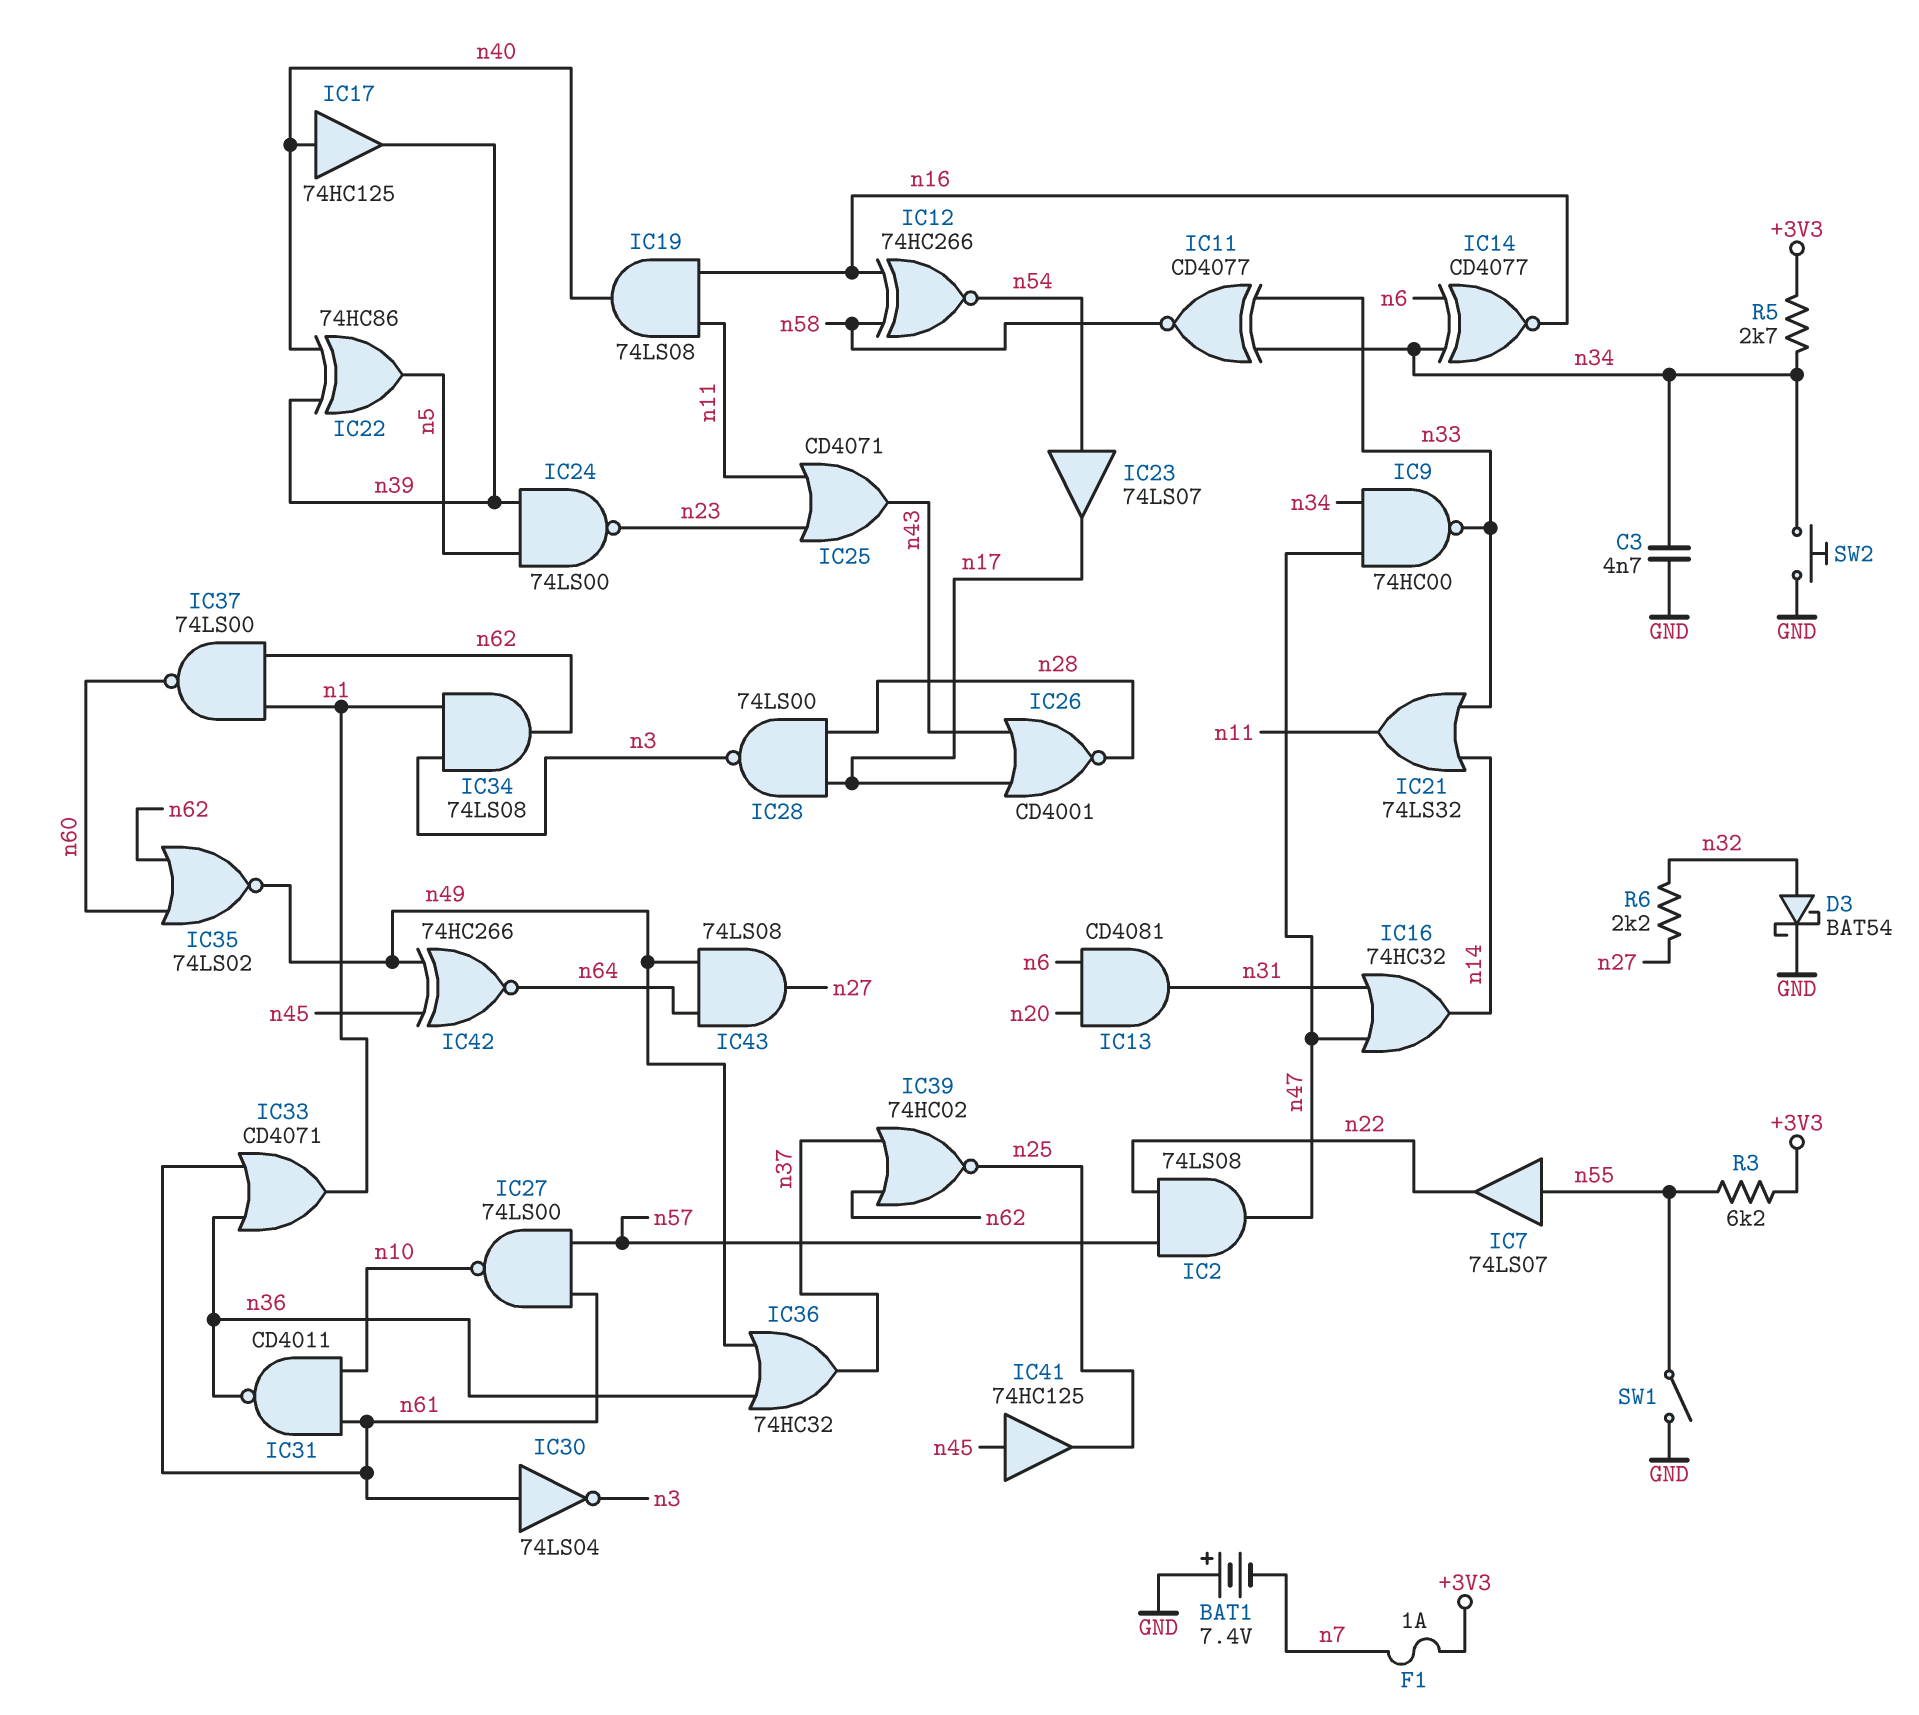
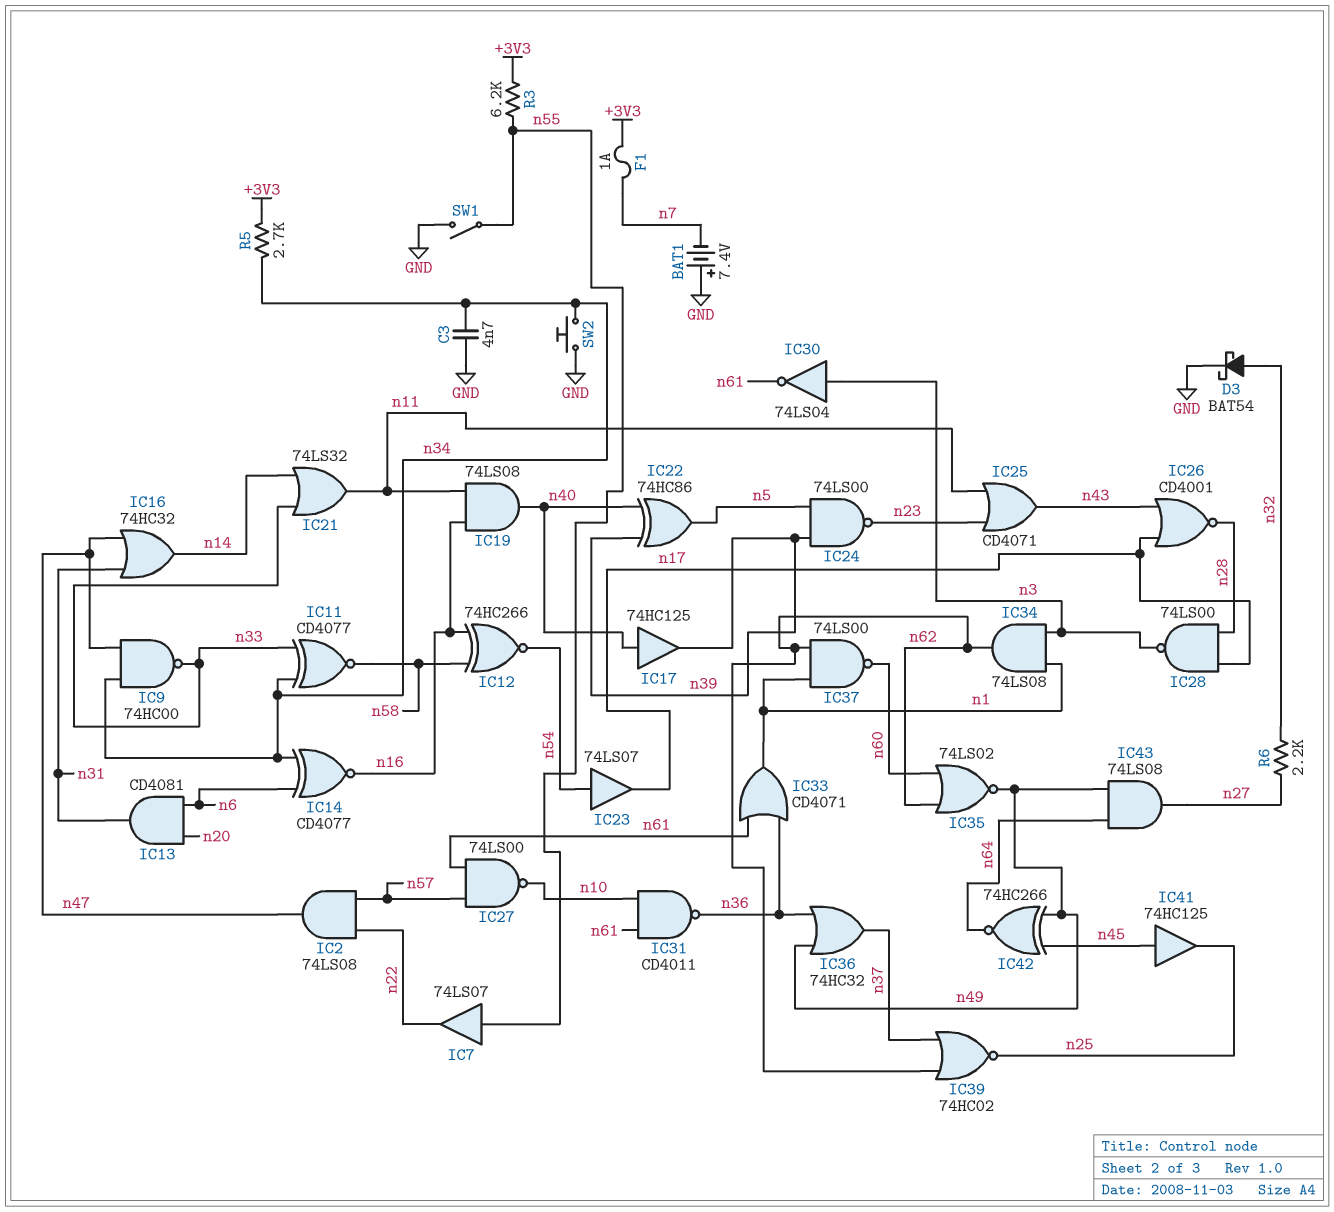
IC30: NOT 74LS04 (in n61, out n3) -> NOT 74LS04 (in n3, out n61)

